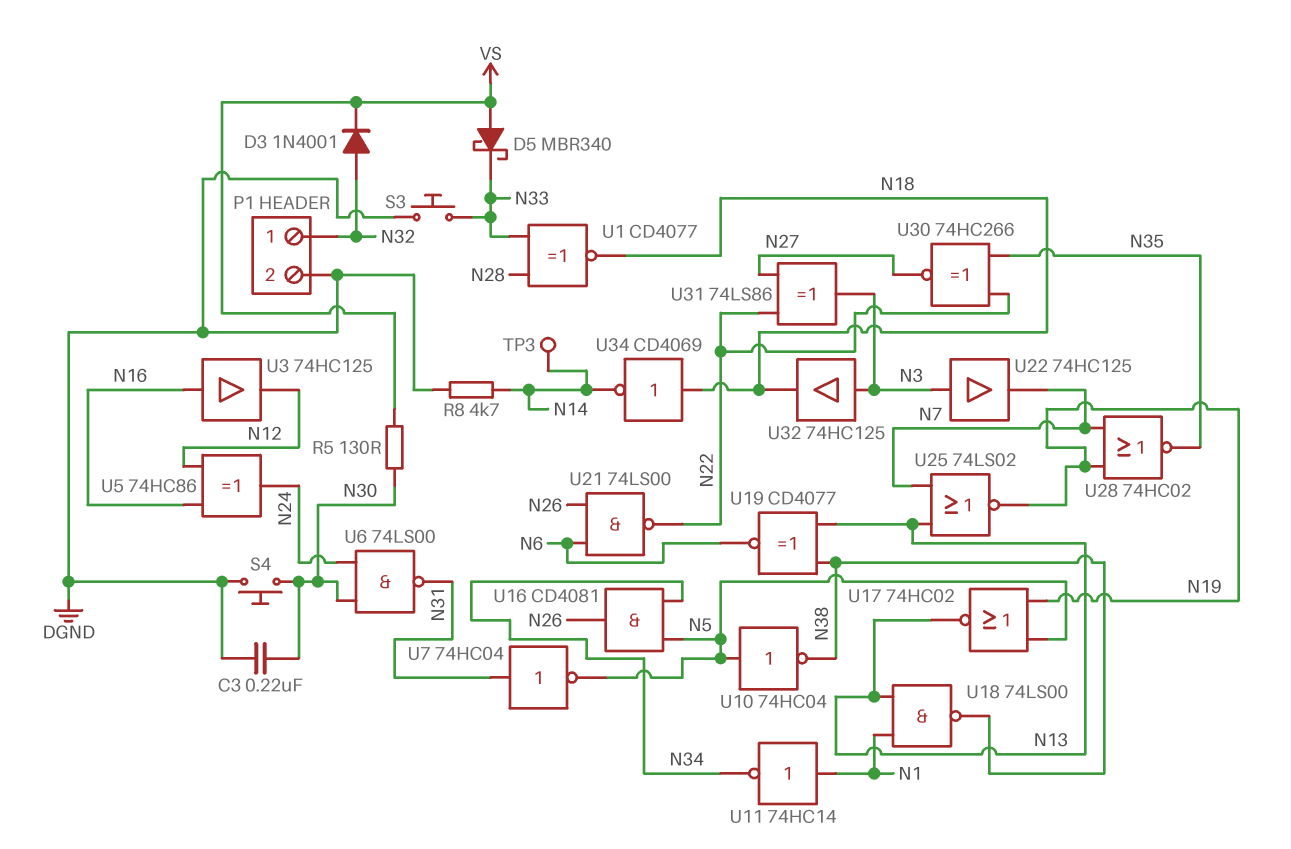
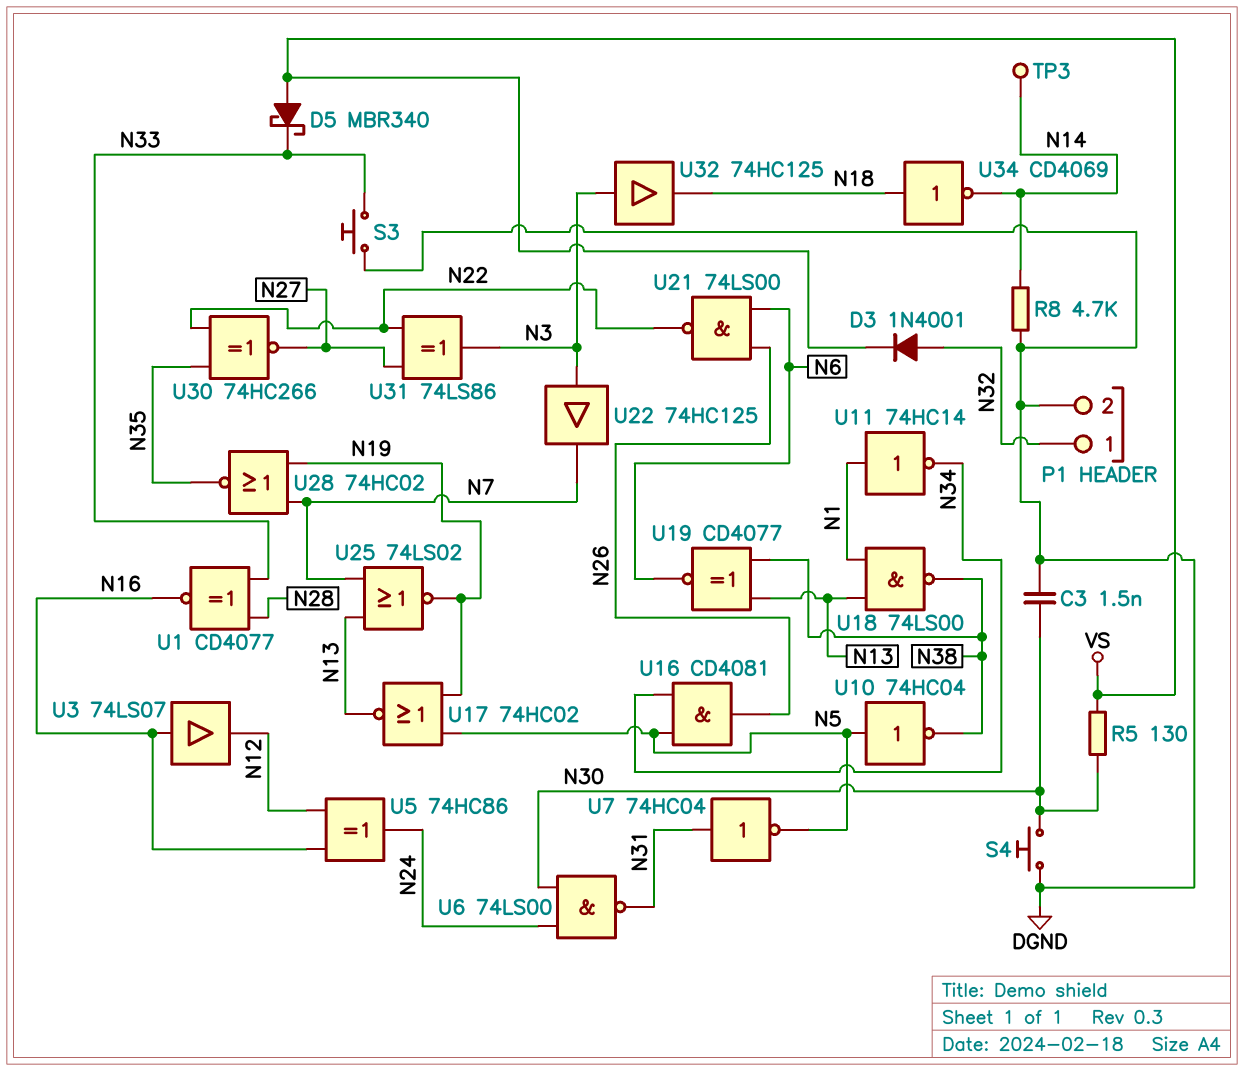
C3: 220nF (DGND, N30) -> 1.5nF (DGND, N30)
U1: XNOR CD4077 (in N28, in N33, out N18) -> XNOR CD4077 (in N28, in N33, out N16)
U3: buffer 74HC125 (in N16, out N12) -> buffer 74LS07 (in N16, out N12)

